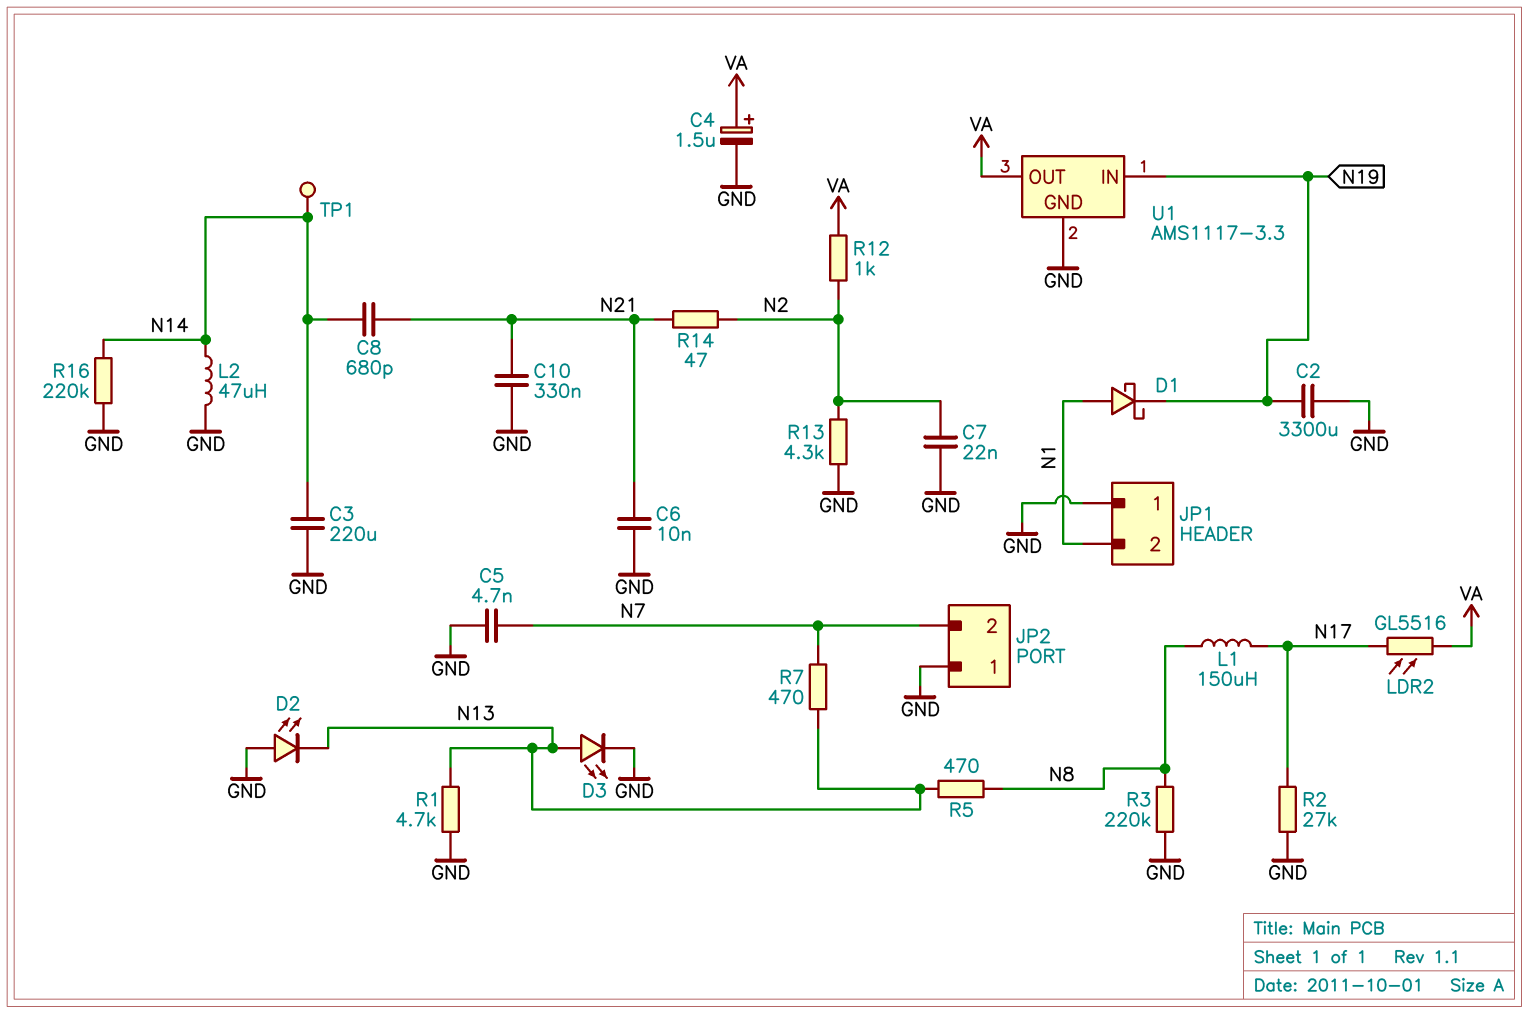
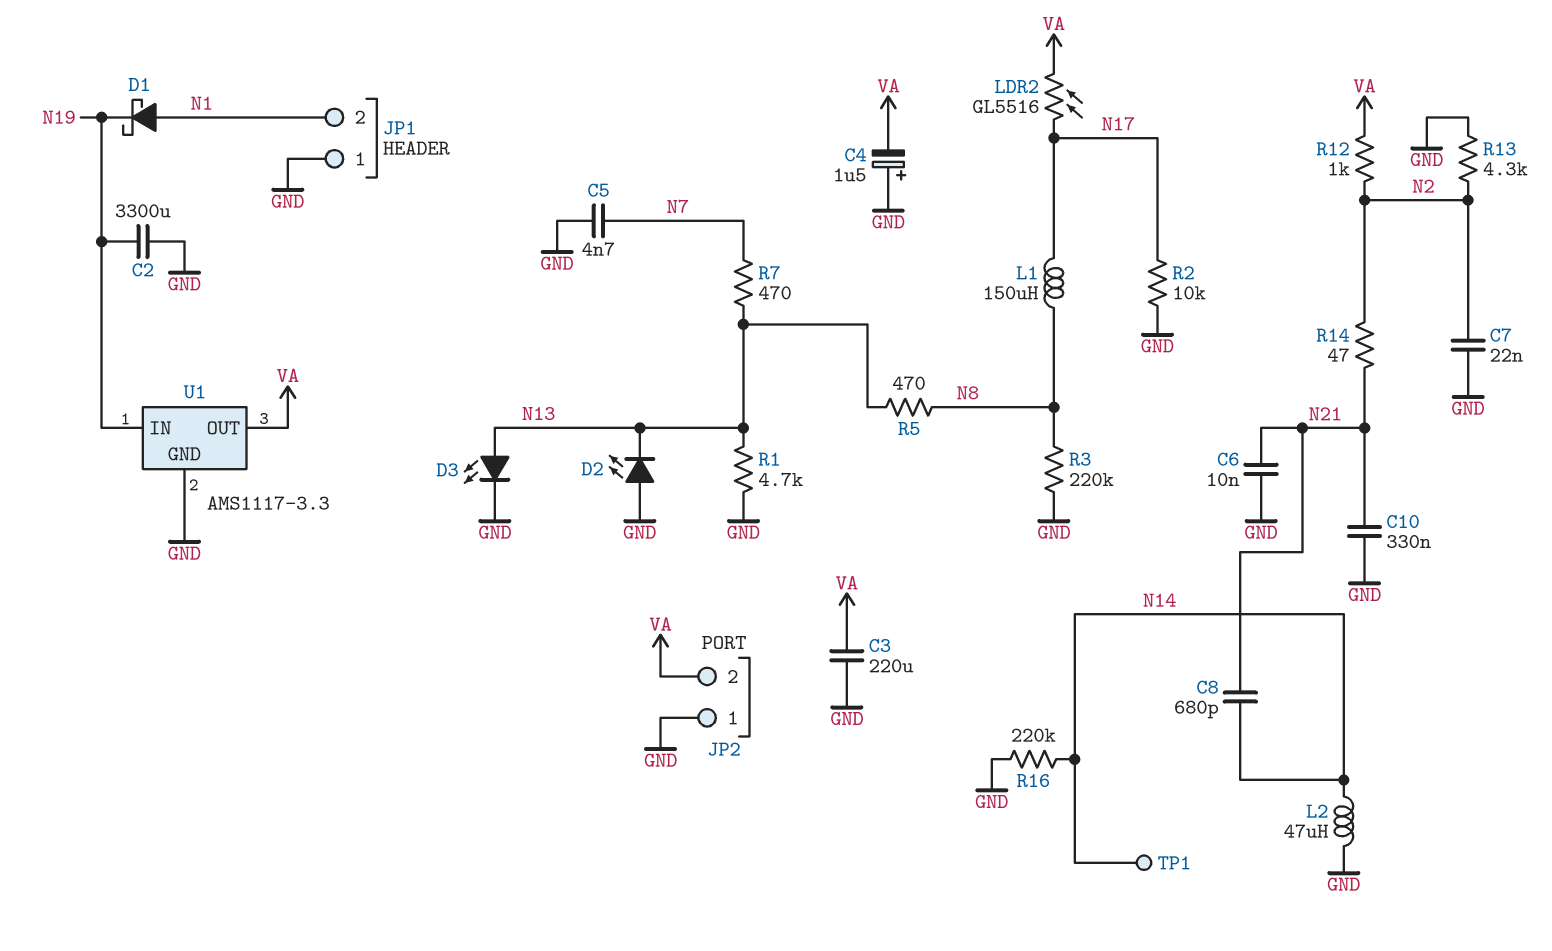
C3: 220uF (GND, N14) -> 220uF (GND, VA)
C4: 1.5uF (plus VA, minus GND) -> 1.5uF (plus GND, minus VA)
JP2 pin 2: N7 -> VA
R2: 27k (GND, N17) -> 10k (GND, N17)

